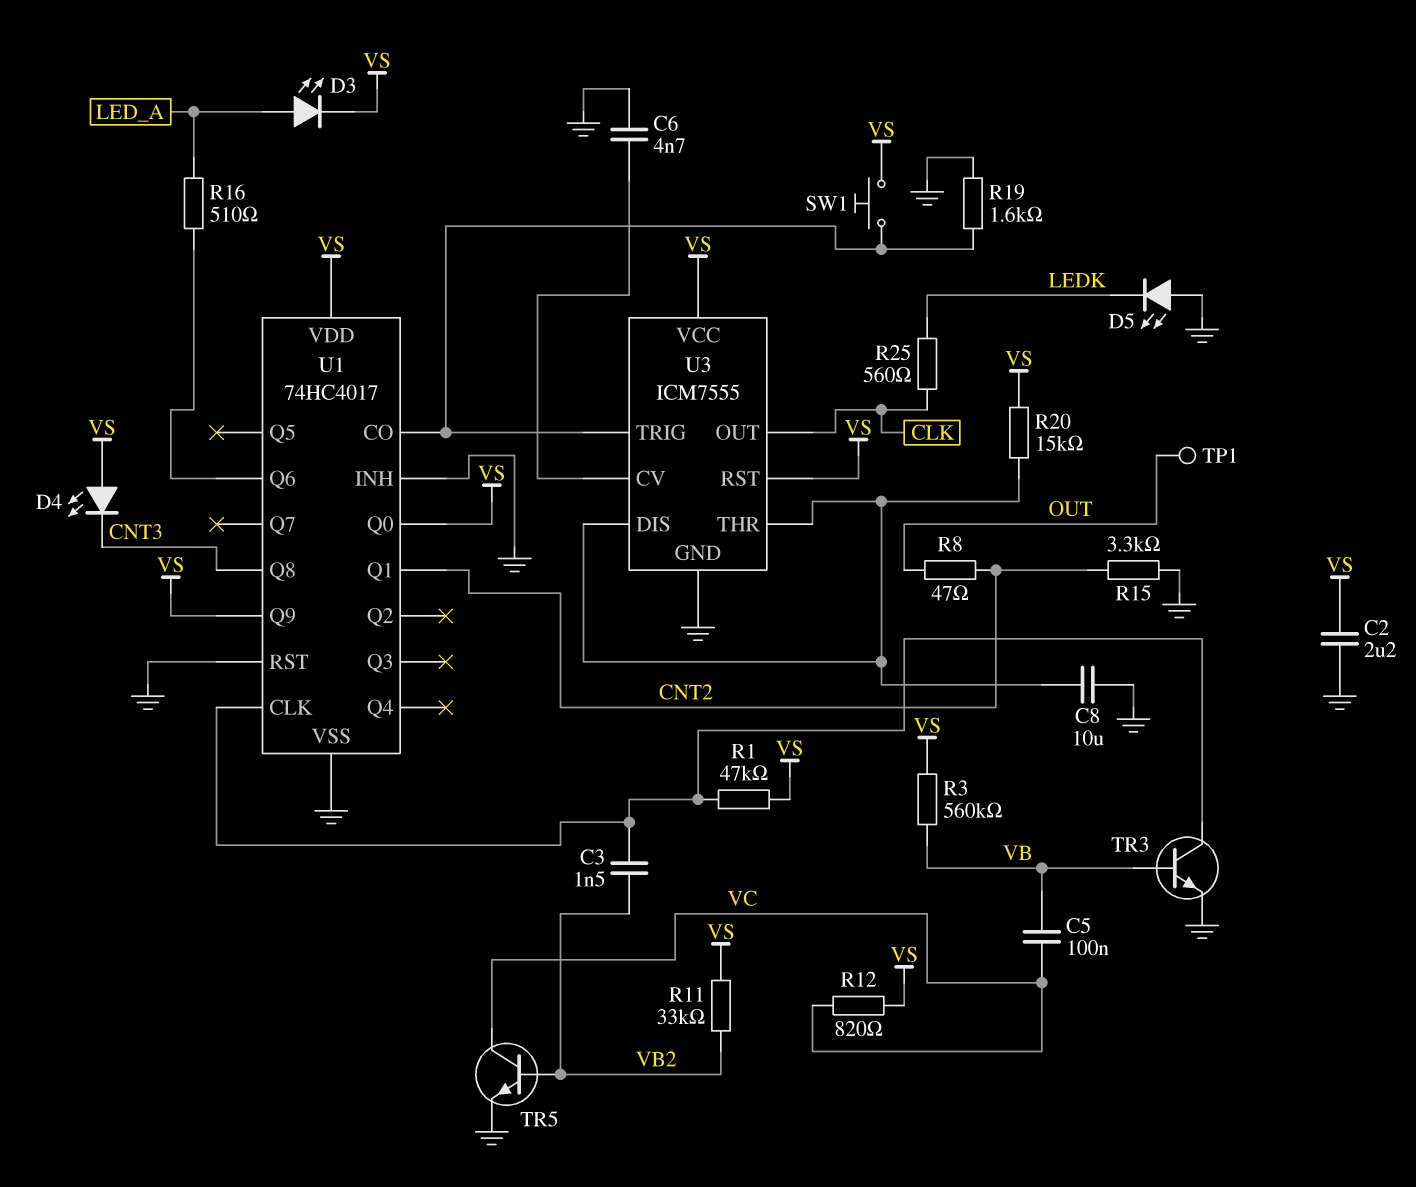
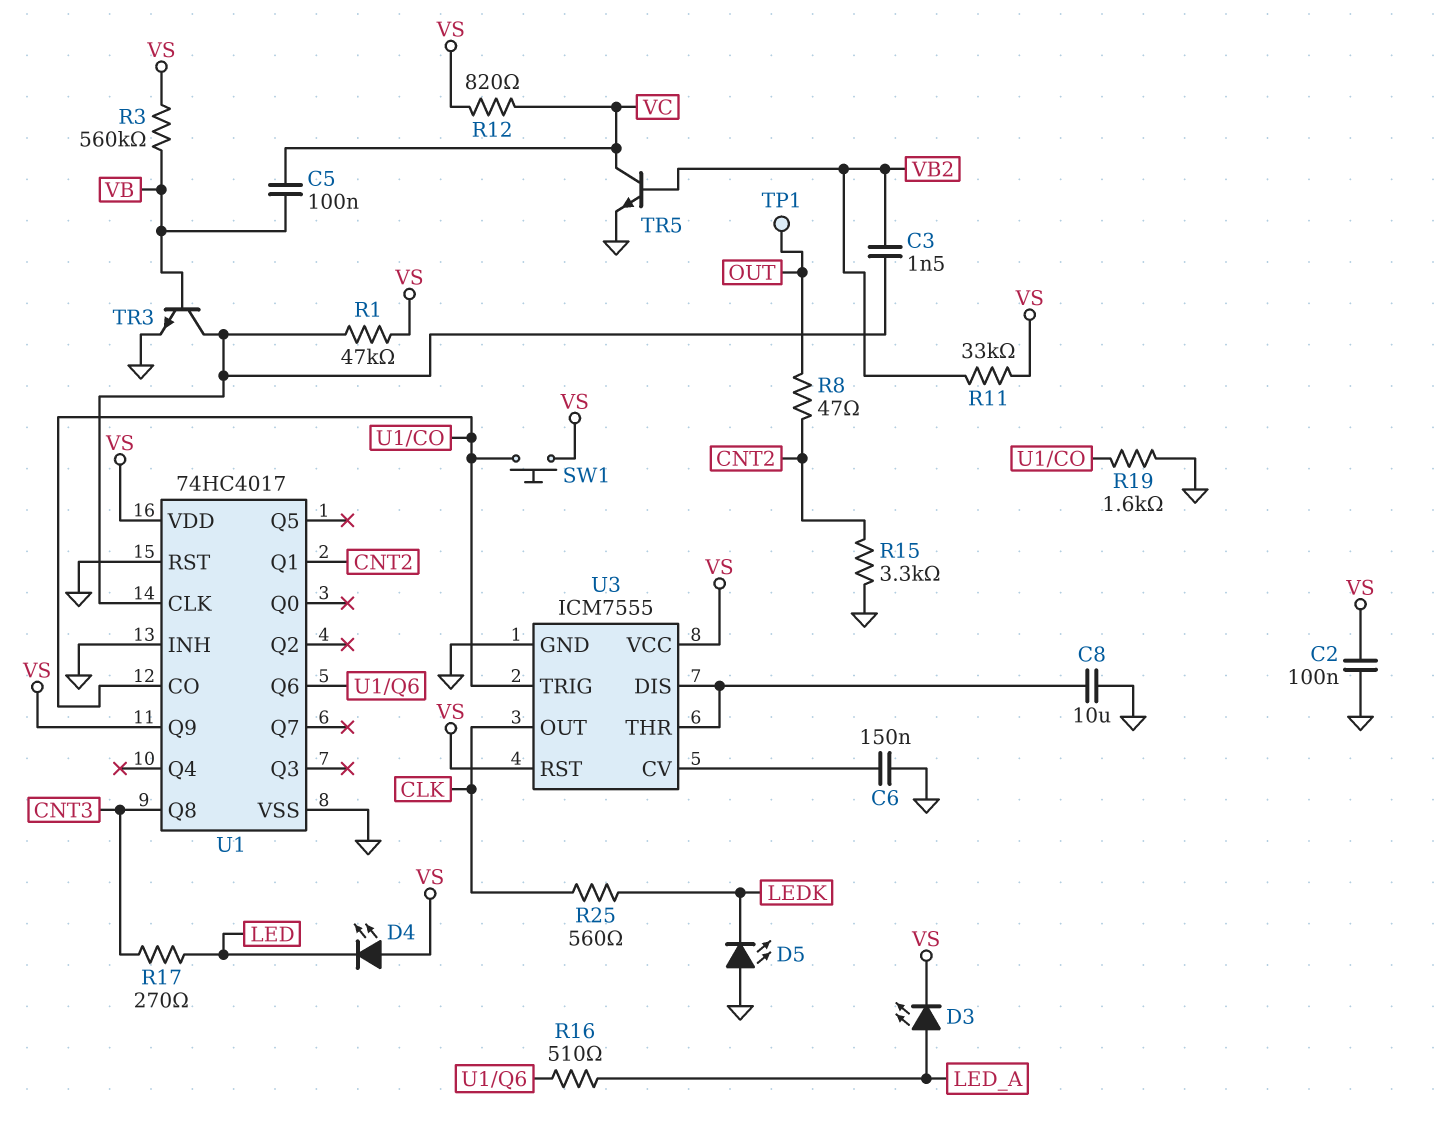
C2: 2.2uF (GND, VS) -> 100nF (GND, VS)
C6: 4.7nF (GND, U3/CV) -> 150nF (GND, U3/CV)
D4: LED (A VS, K CNT3) -> LED (A VS, K LED)
R17: none -> 270 (CNT3, LED)
R20: 15k (U3/DIS, VS) -> none
U1 pin Q0: VS -> none

